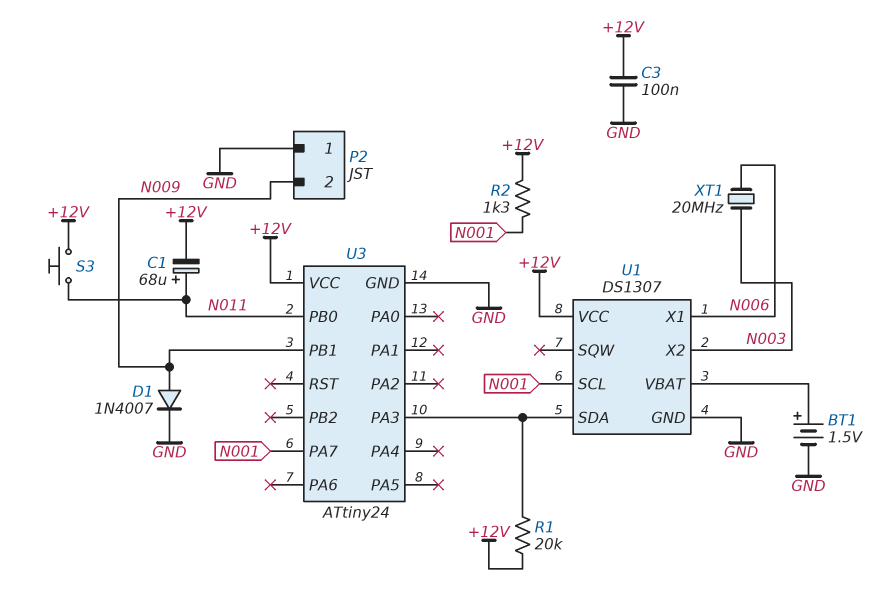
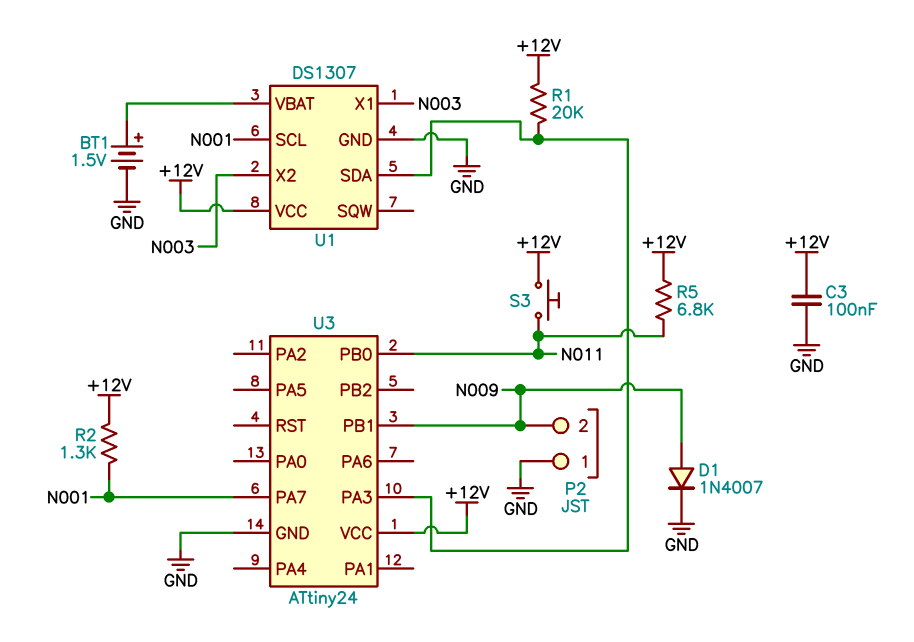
C1: 68uF (plus N011, minus +12V) -> none
R5: none -> 6.8k (+12V, N011)
U1 pin X1: N006 -> N003
XT1: 20MHz (N003, N006) -> none

